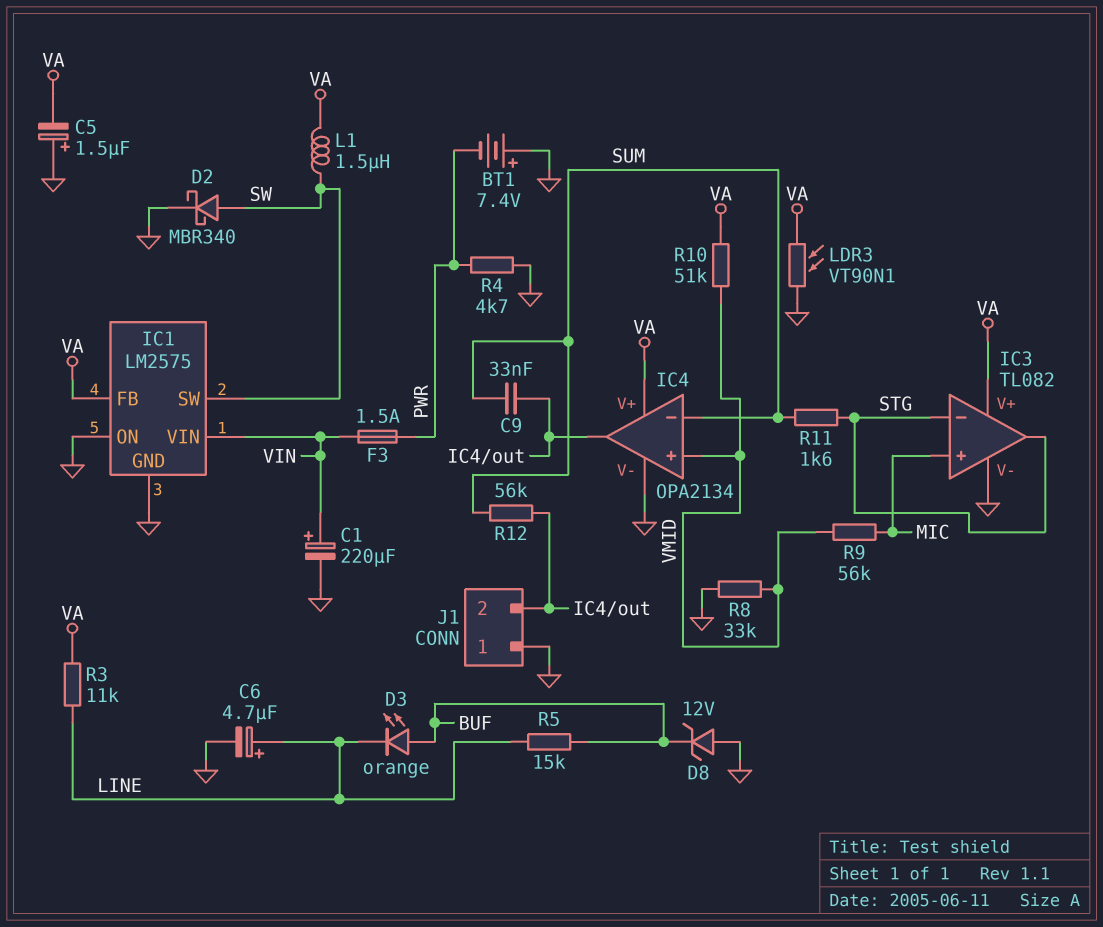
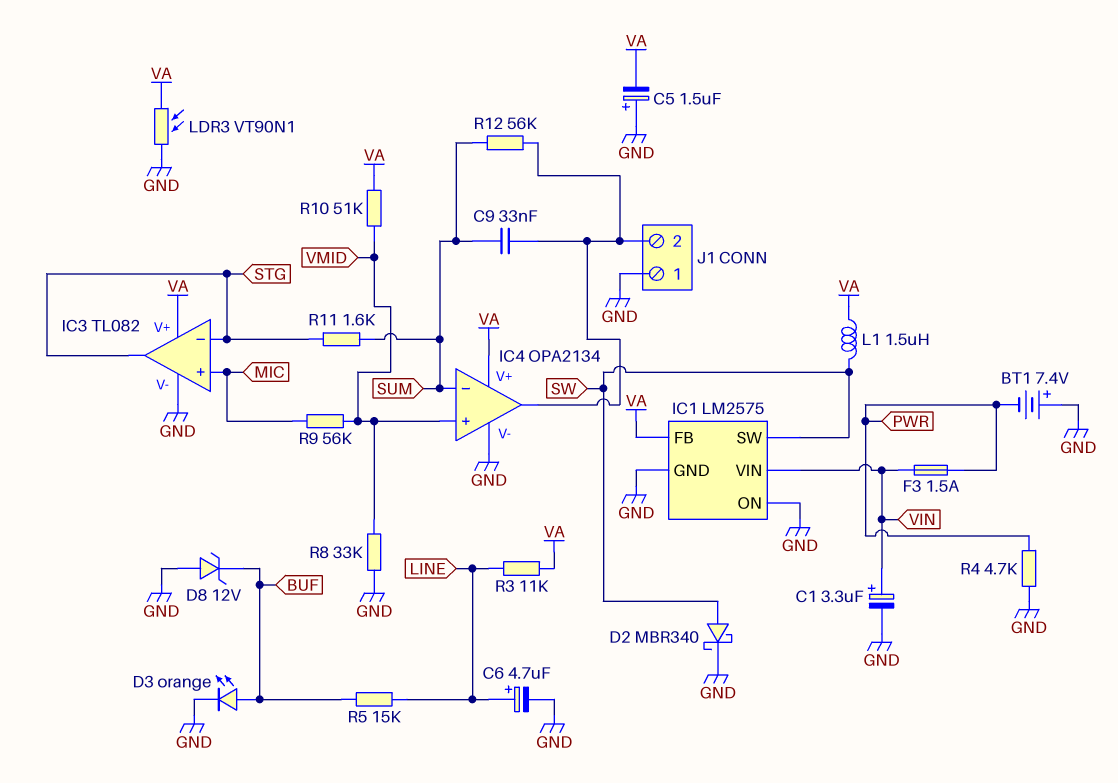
C1: 220uF (plus VIN, minus GND) -> 3.3uF (plus VIN, minus GND)
D3: LED orange (A BUF, K LINE) -> LED orange (A BUF, K GND)

